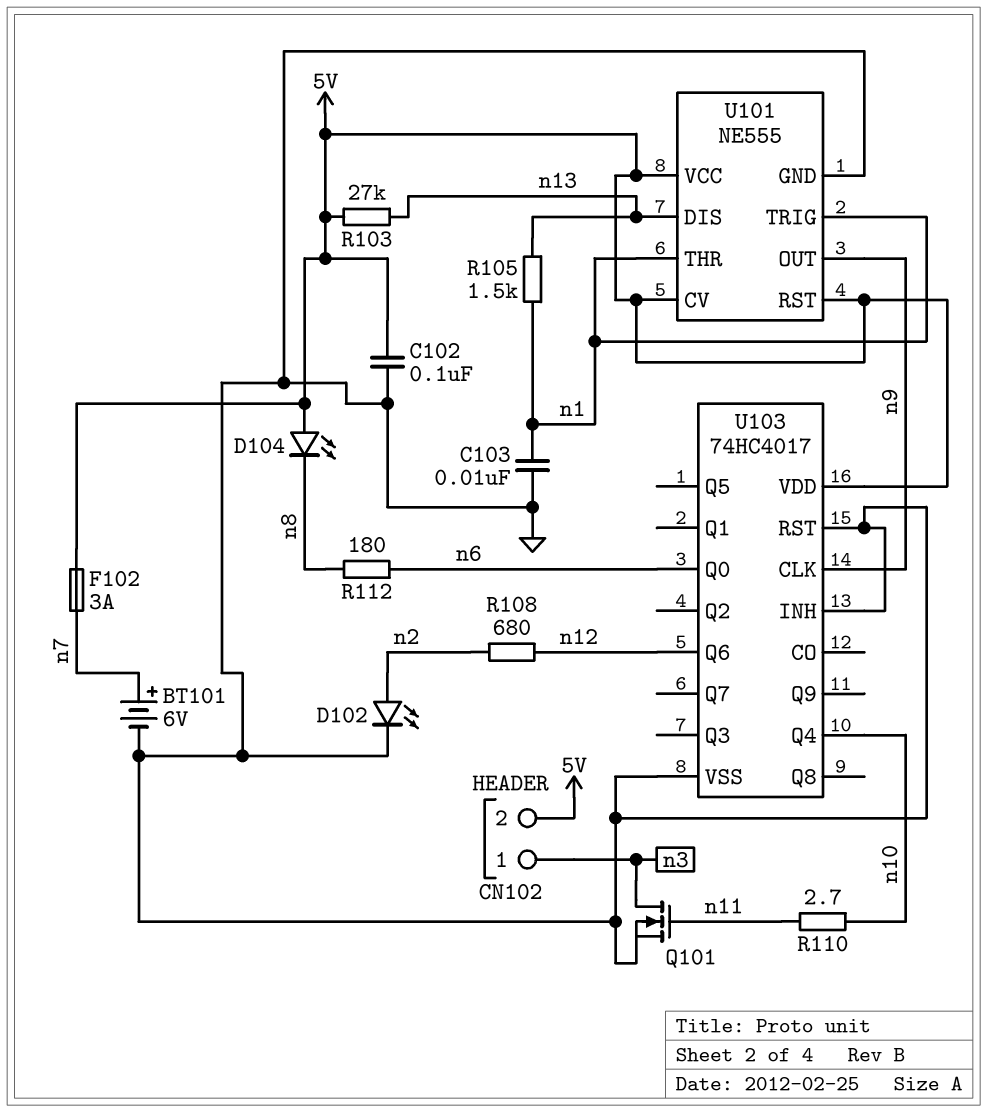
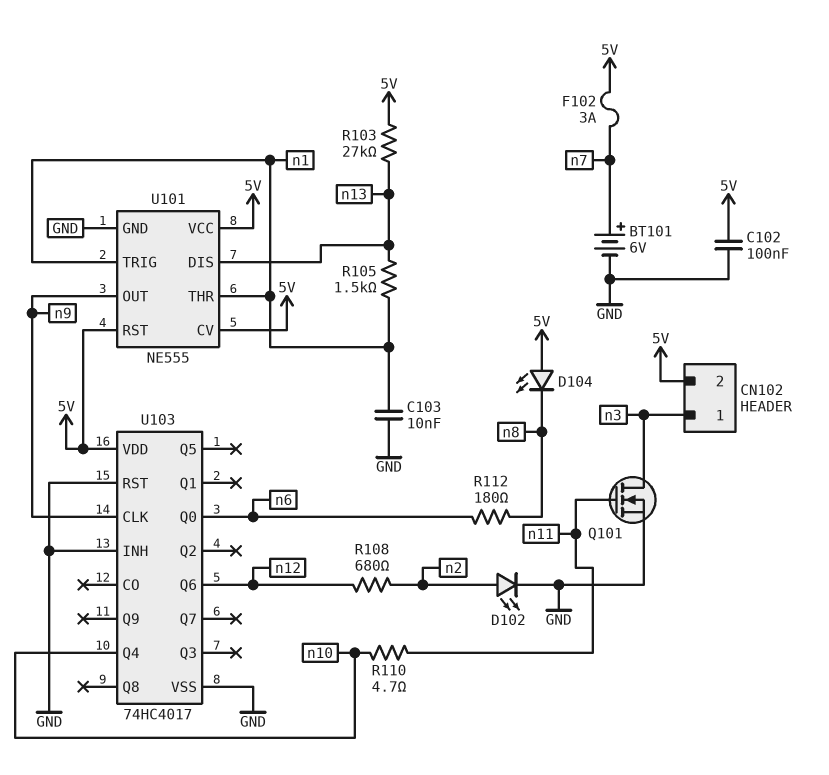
R110: 2.7 (n10, n11) -> 4.7 (n10, n11)

